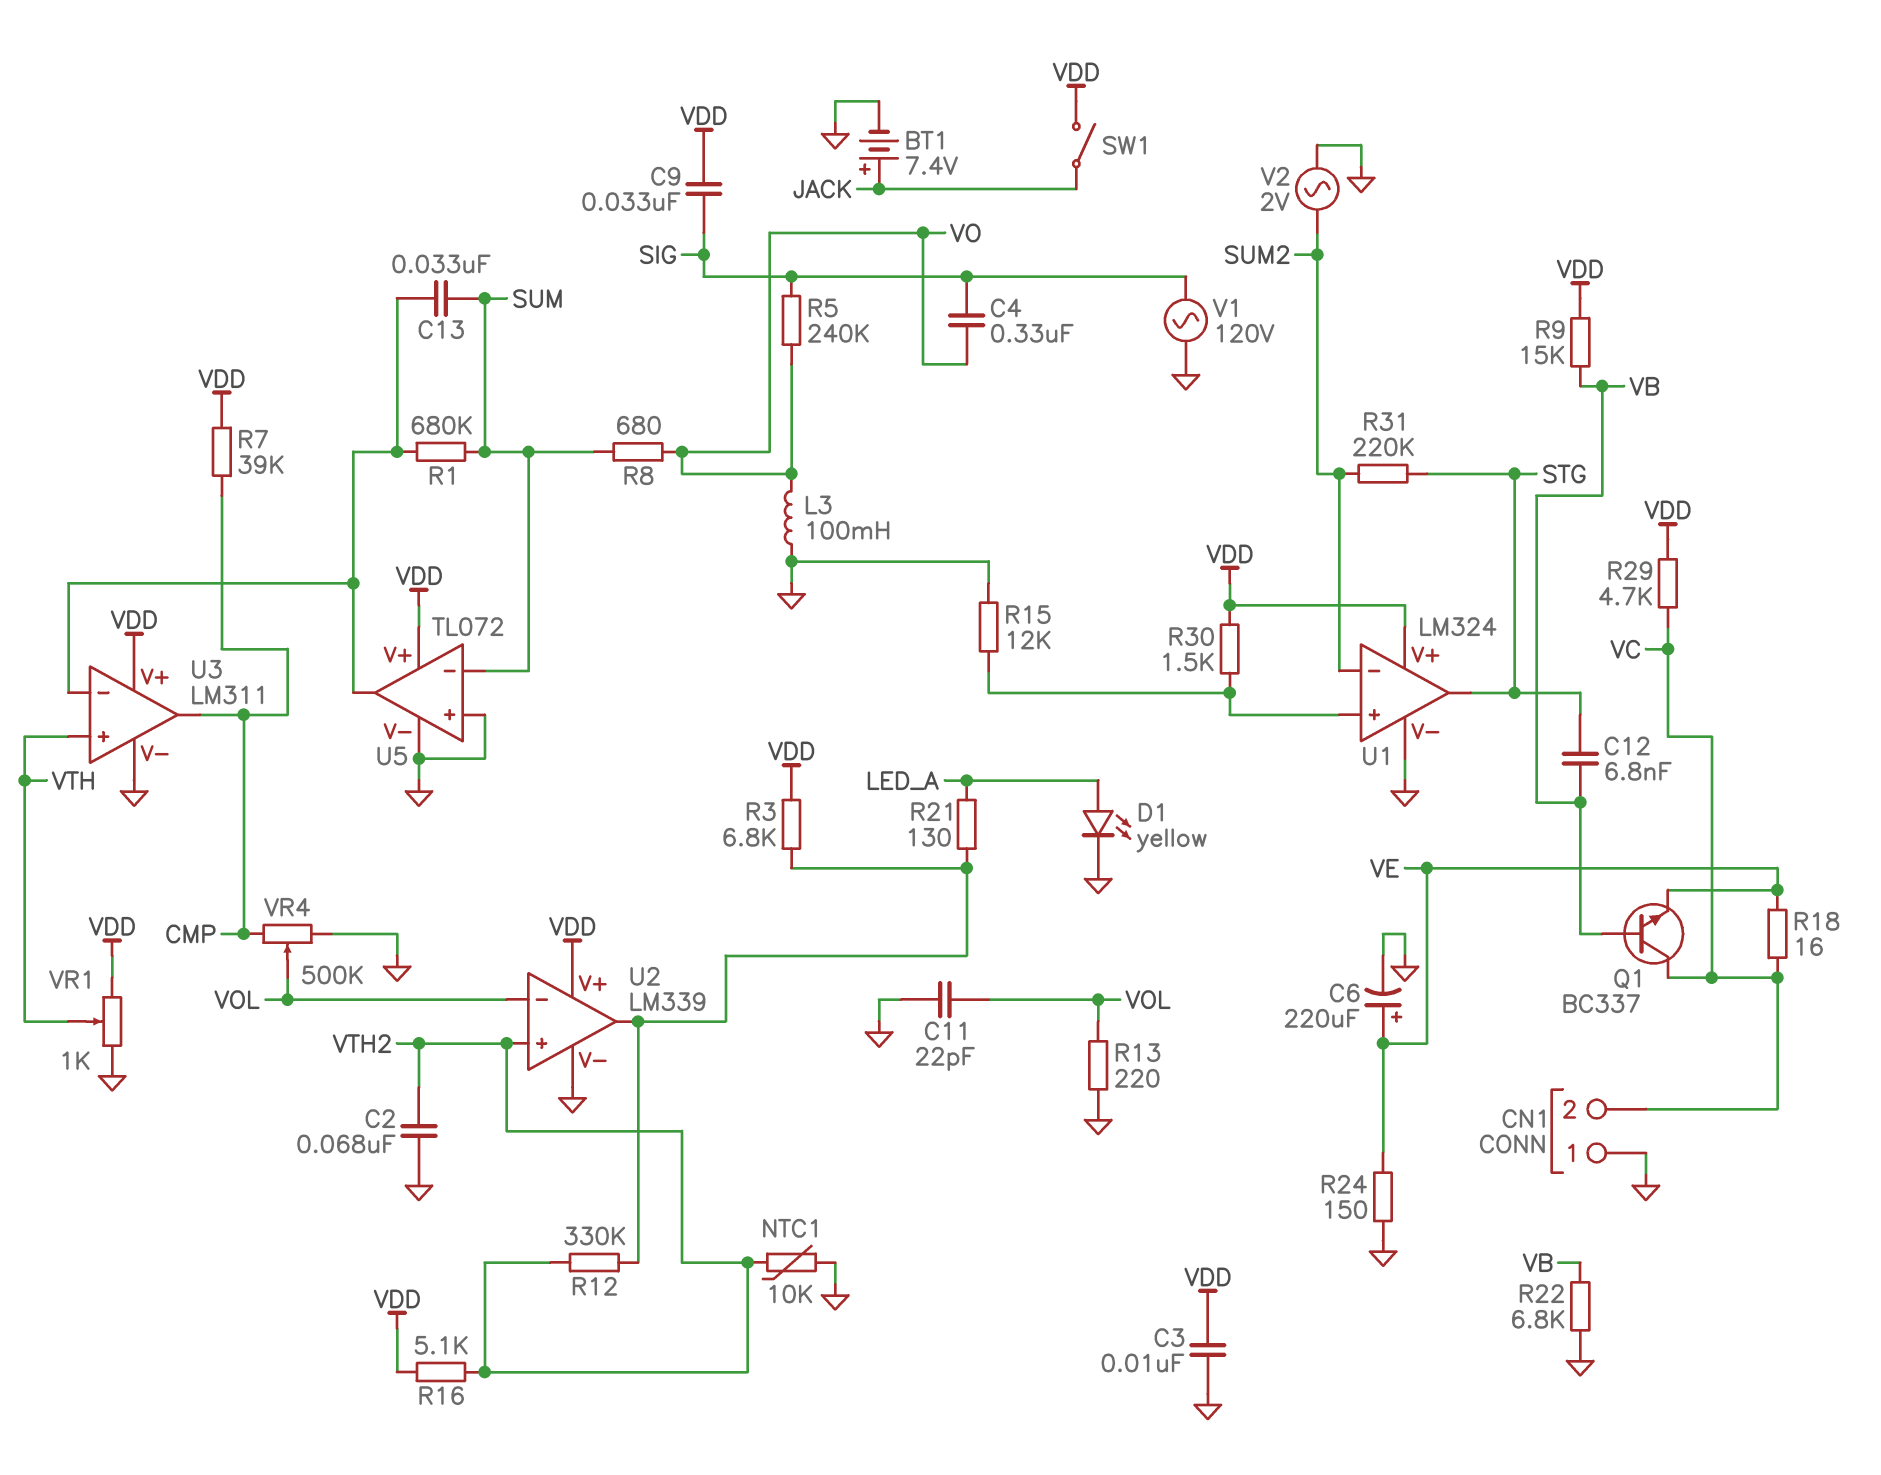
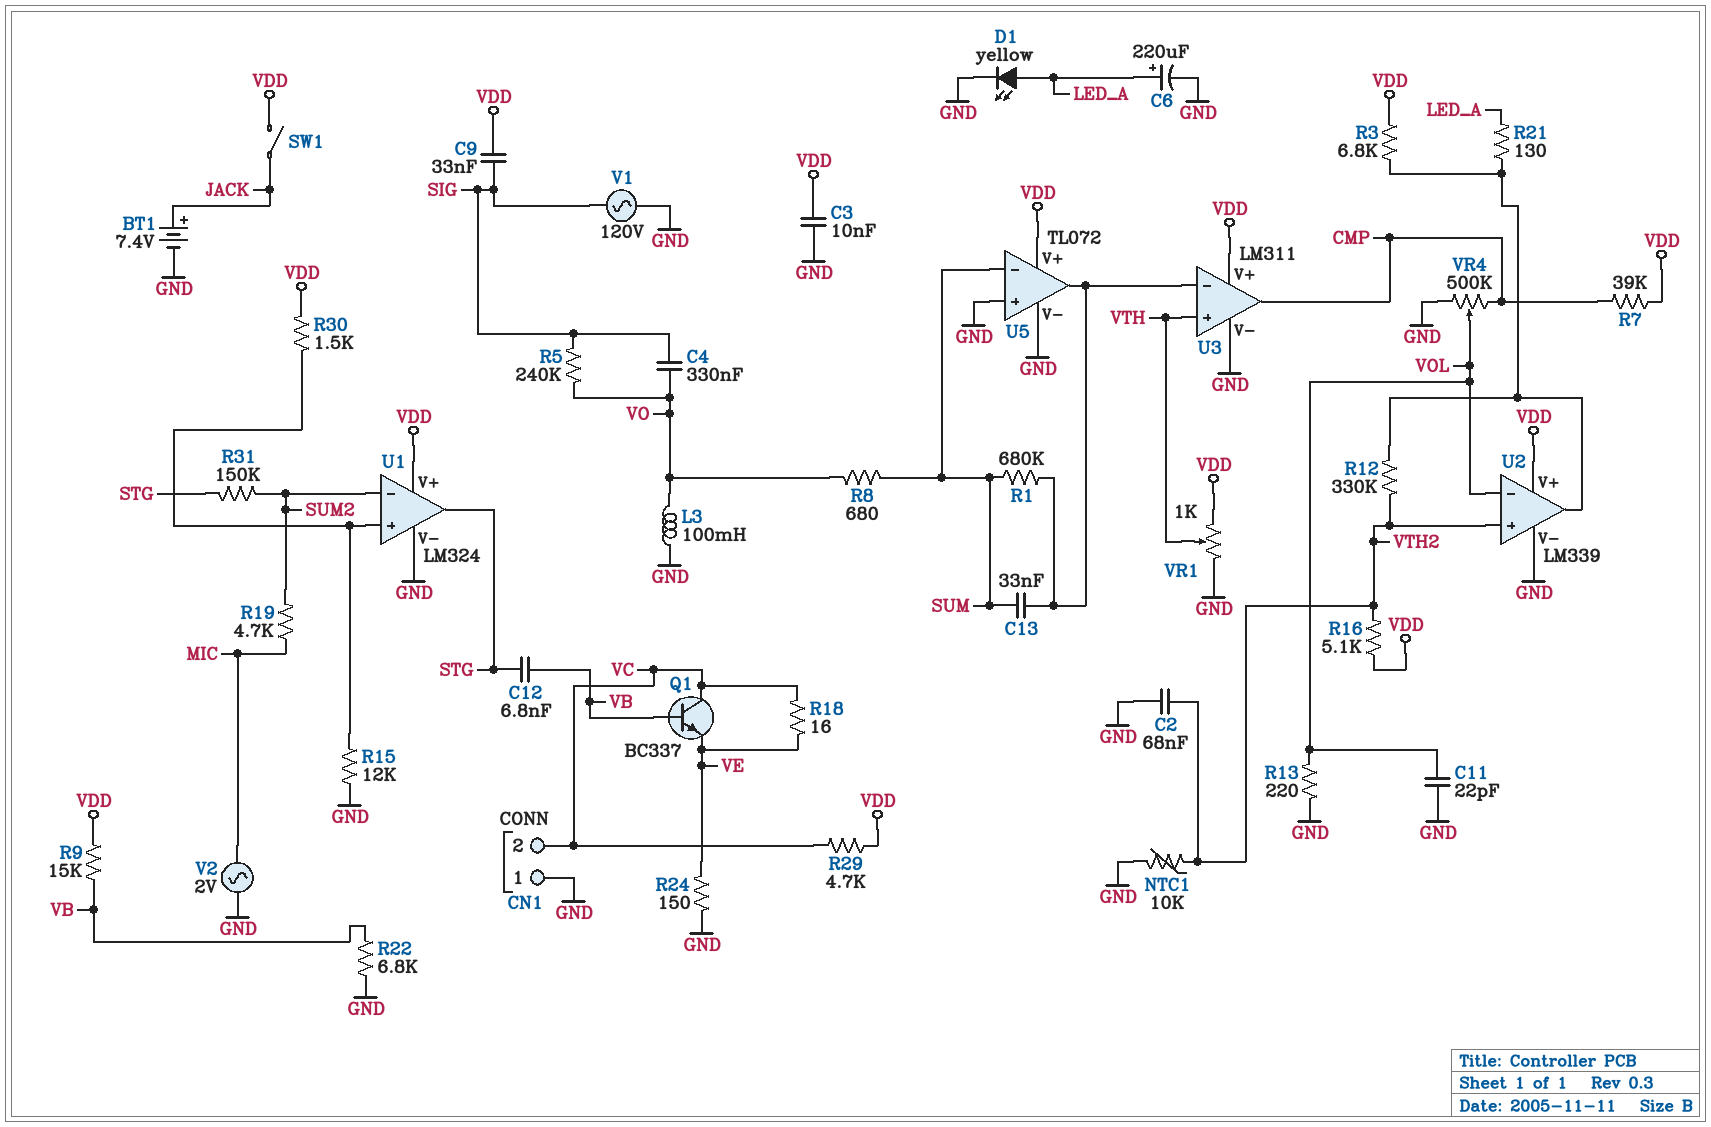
C6: 220uF (plus VE, minus GND) -> 220uF (plus LED_A, minus GND)
R19: none -> 4.7k (MIC, SUM2)
R31: 220k (STG, SUM2) -> 150k (STG, SUM2)
V2: AC 2V (GND, SUM2) -> AC 2V (GND, MIC)

